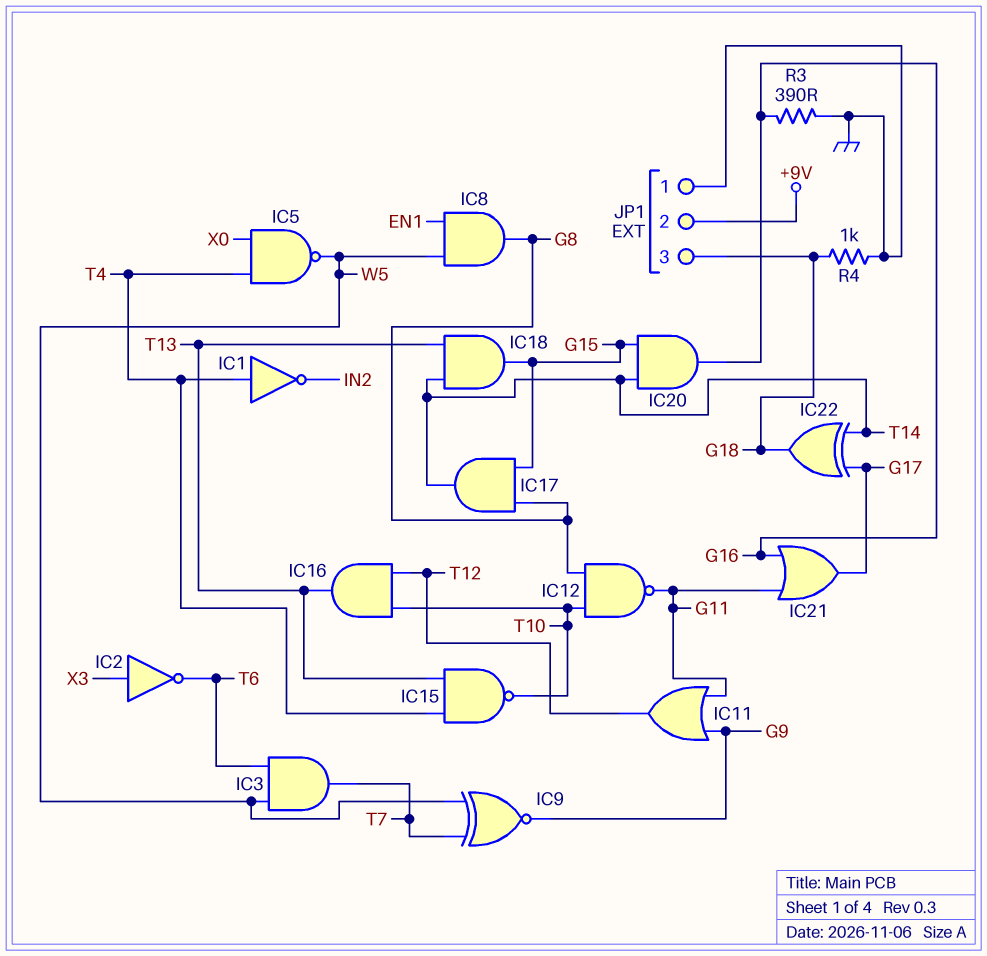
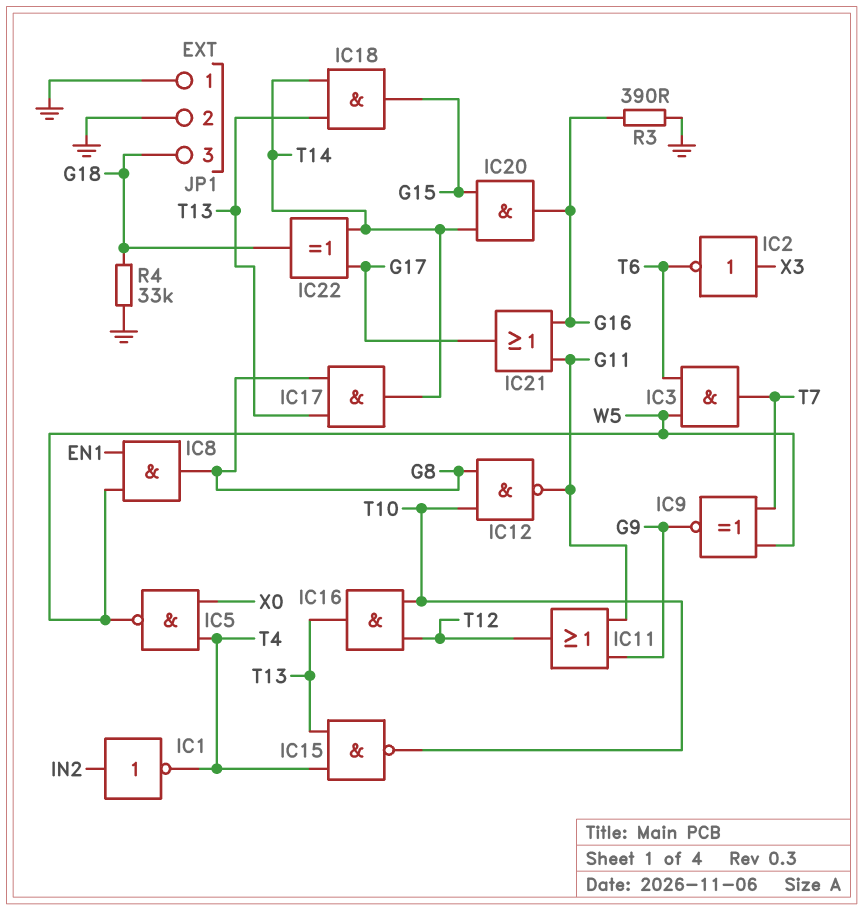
IC1: NOT (in T4, out IN2) -> NOT (in IN2, out T4)
IC17: AND (in G8, in G15, out T14) -> AND (in G8, in T13, out T14)
JP1 pin 2: +9V -> GND
R4: 1k (G18, GND) -> 33k (G18, GND)

